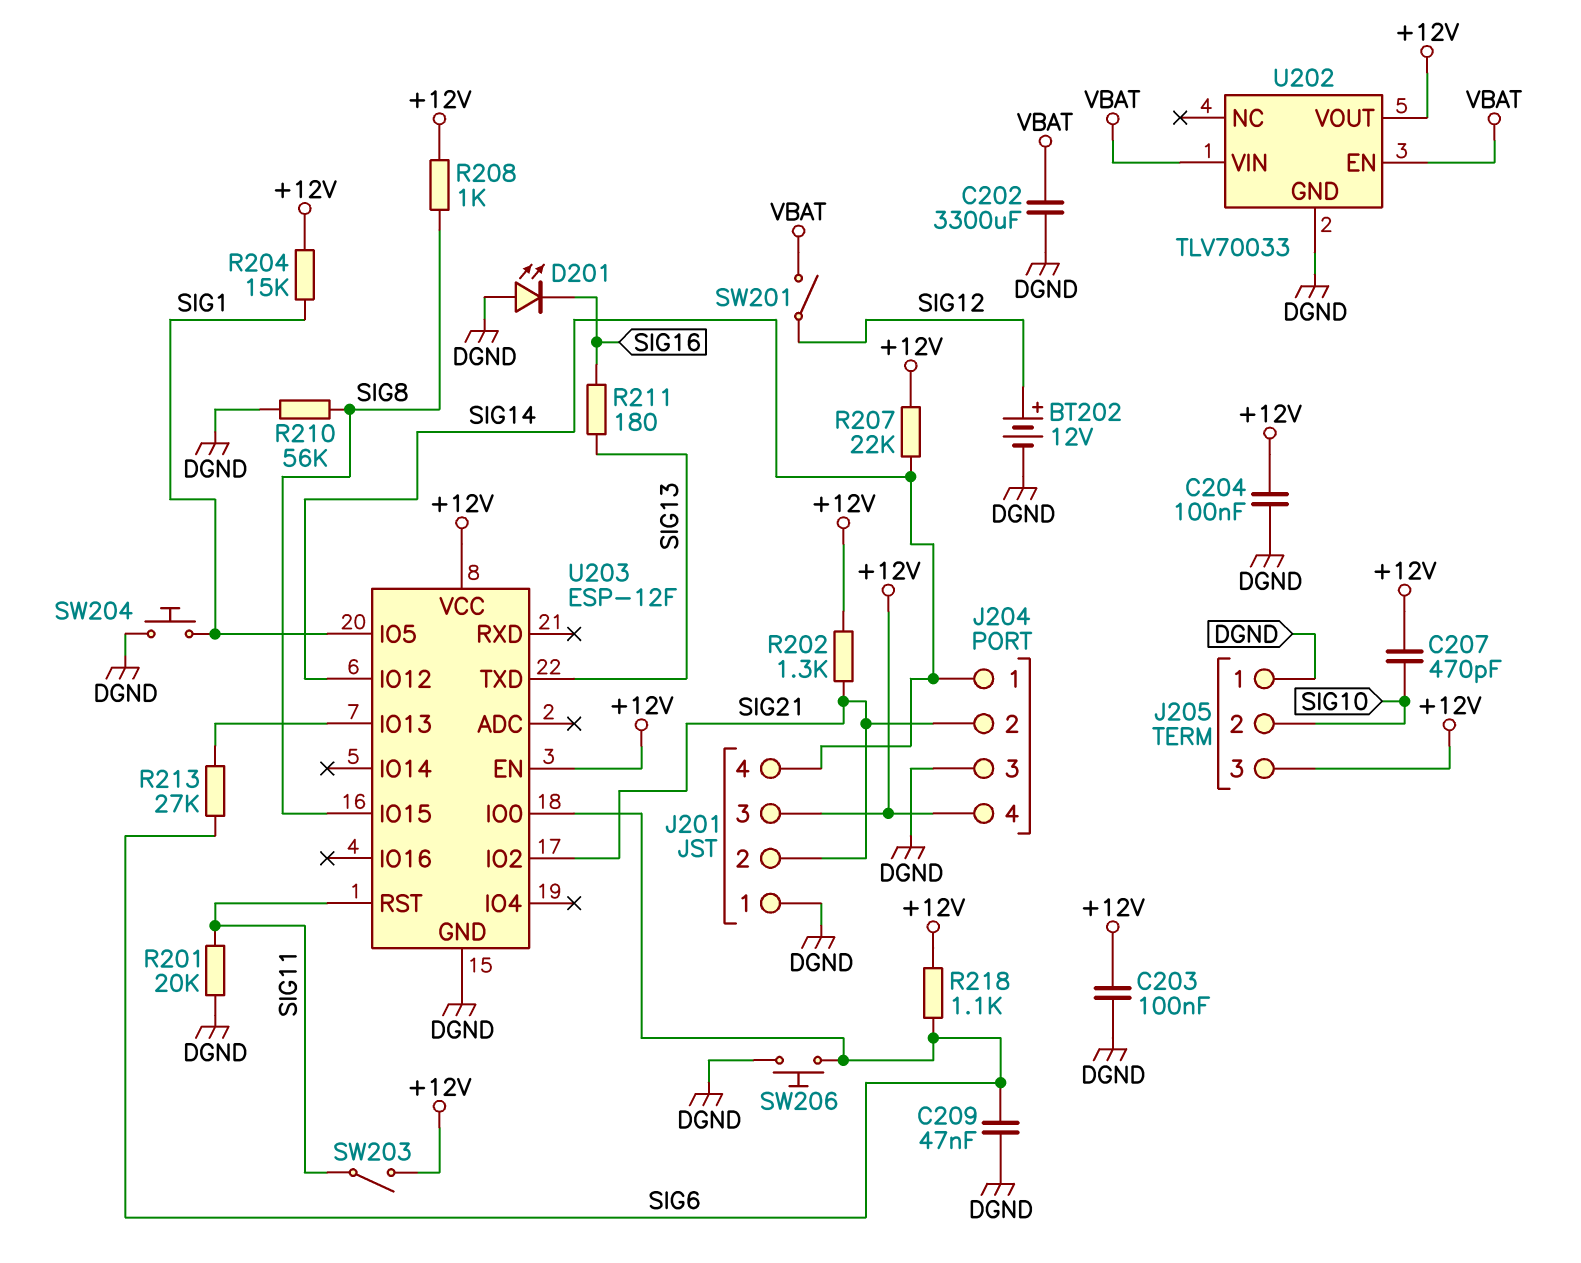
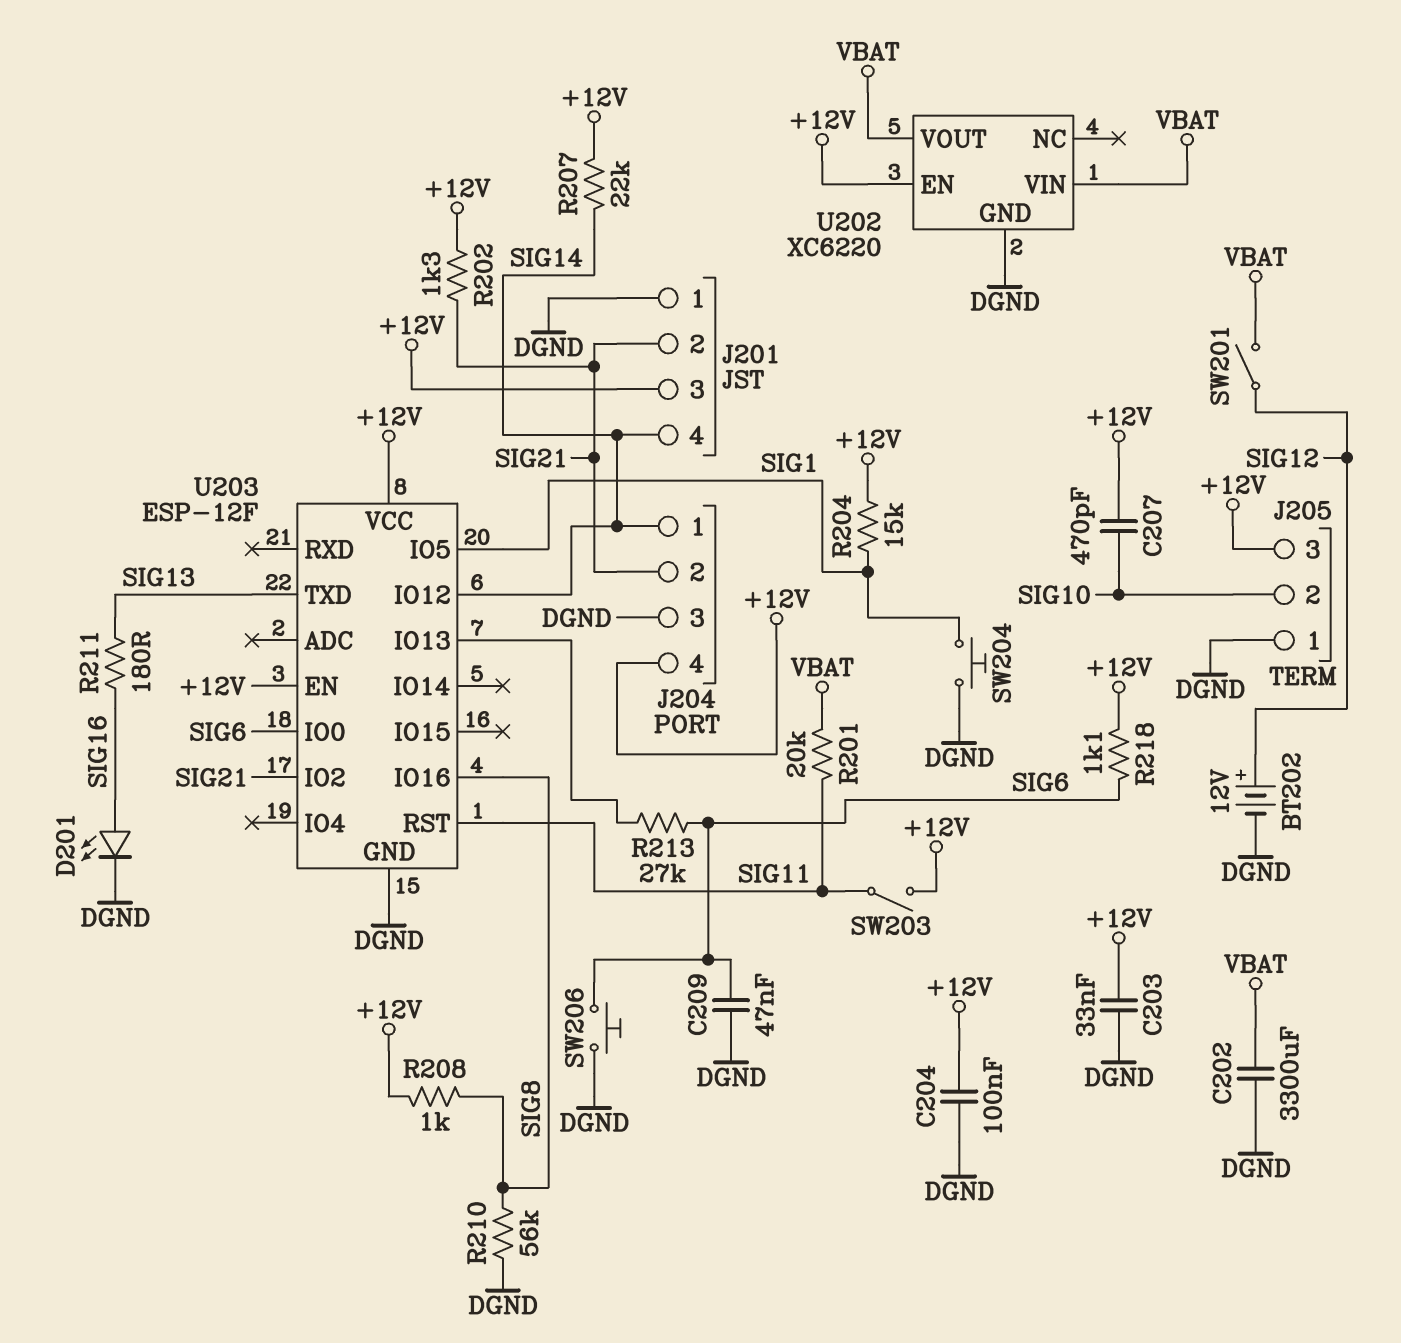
C203: 100nF (+12V, DGND) -> 33nF (+12V, DGND)
D201: LED (A DGND, K SIG16) -> LED (A SIG16, K DGND)
R201: 20k (DGND, SIG11) -> 20k (SIG11, VBAT)
U202: TLV70033 -> XC6220
U202 pin EN: VBAT -> +12V
U202 pin VOUT: +12V -> VBAT
U203 pin IO15: SIG8 -> none
U203 pin IO16: none -> SIG8

